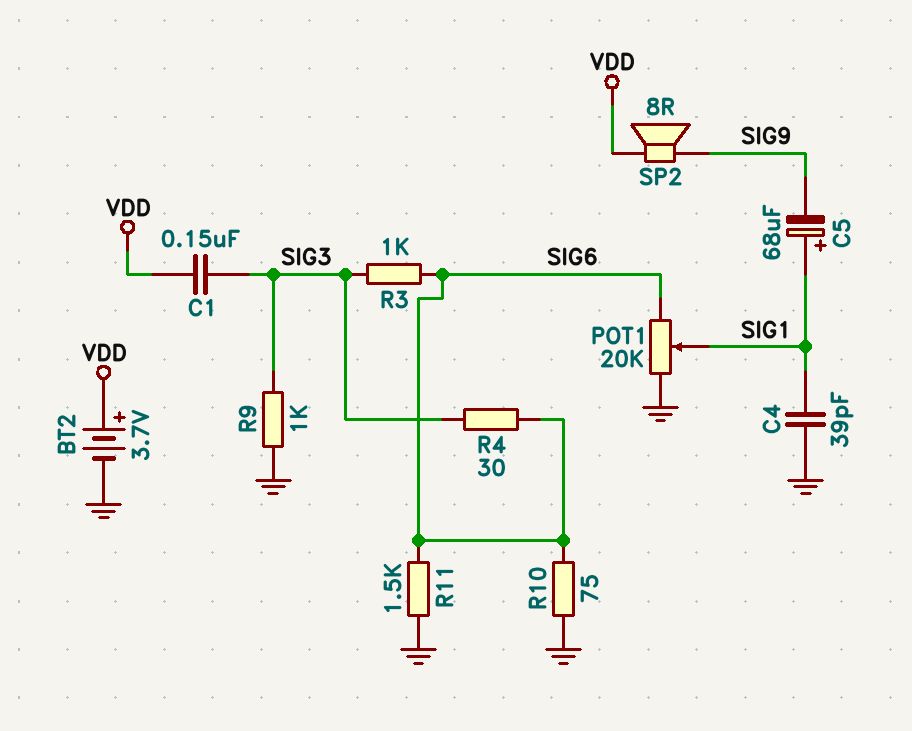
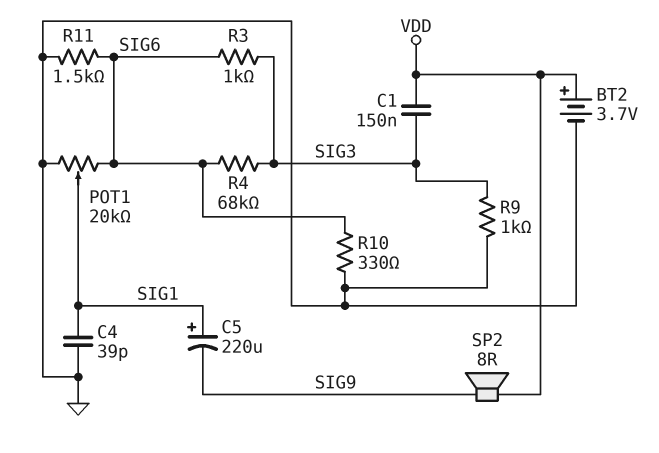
C5: 68uF (plus SIG1, minus SIG9) -> 220uF (plus SIG1, minus SIG9)
R4: 30 (SIG3, SIG6) -> 68k (SIG3, SIG6)
R10: 75 (GND, SIG6) -> 330 (GND, SIG6)

